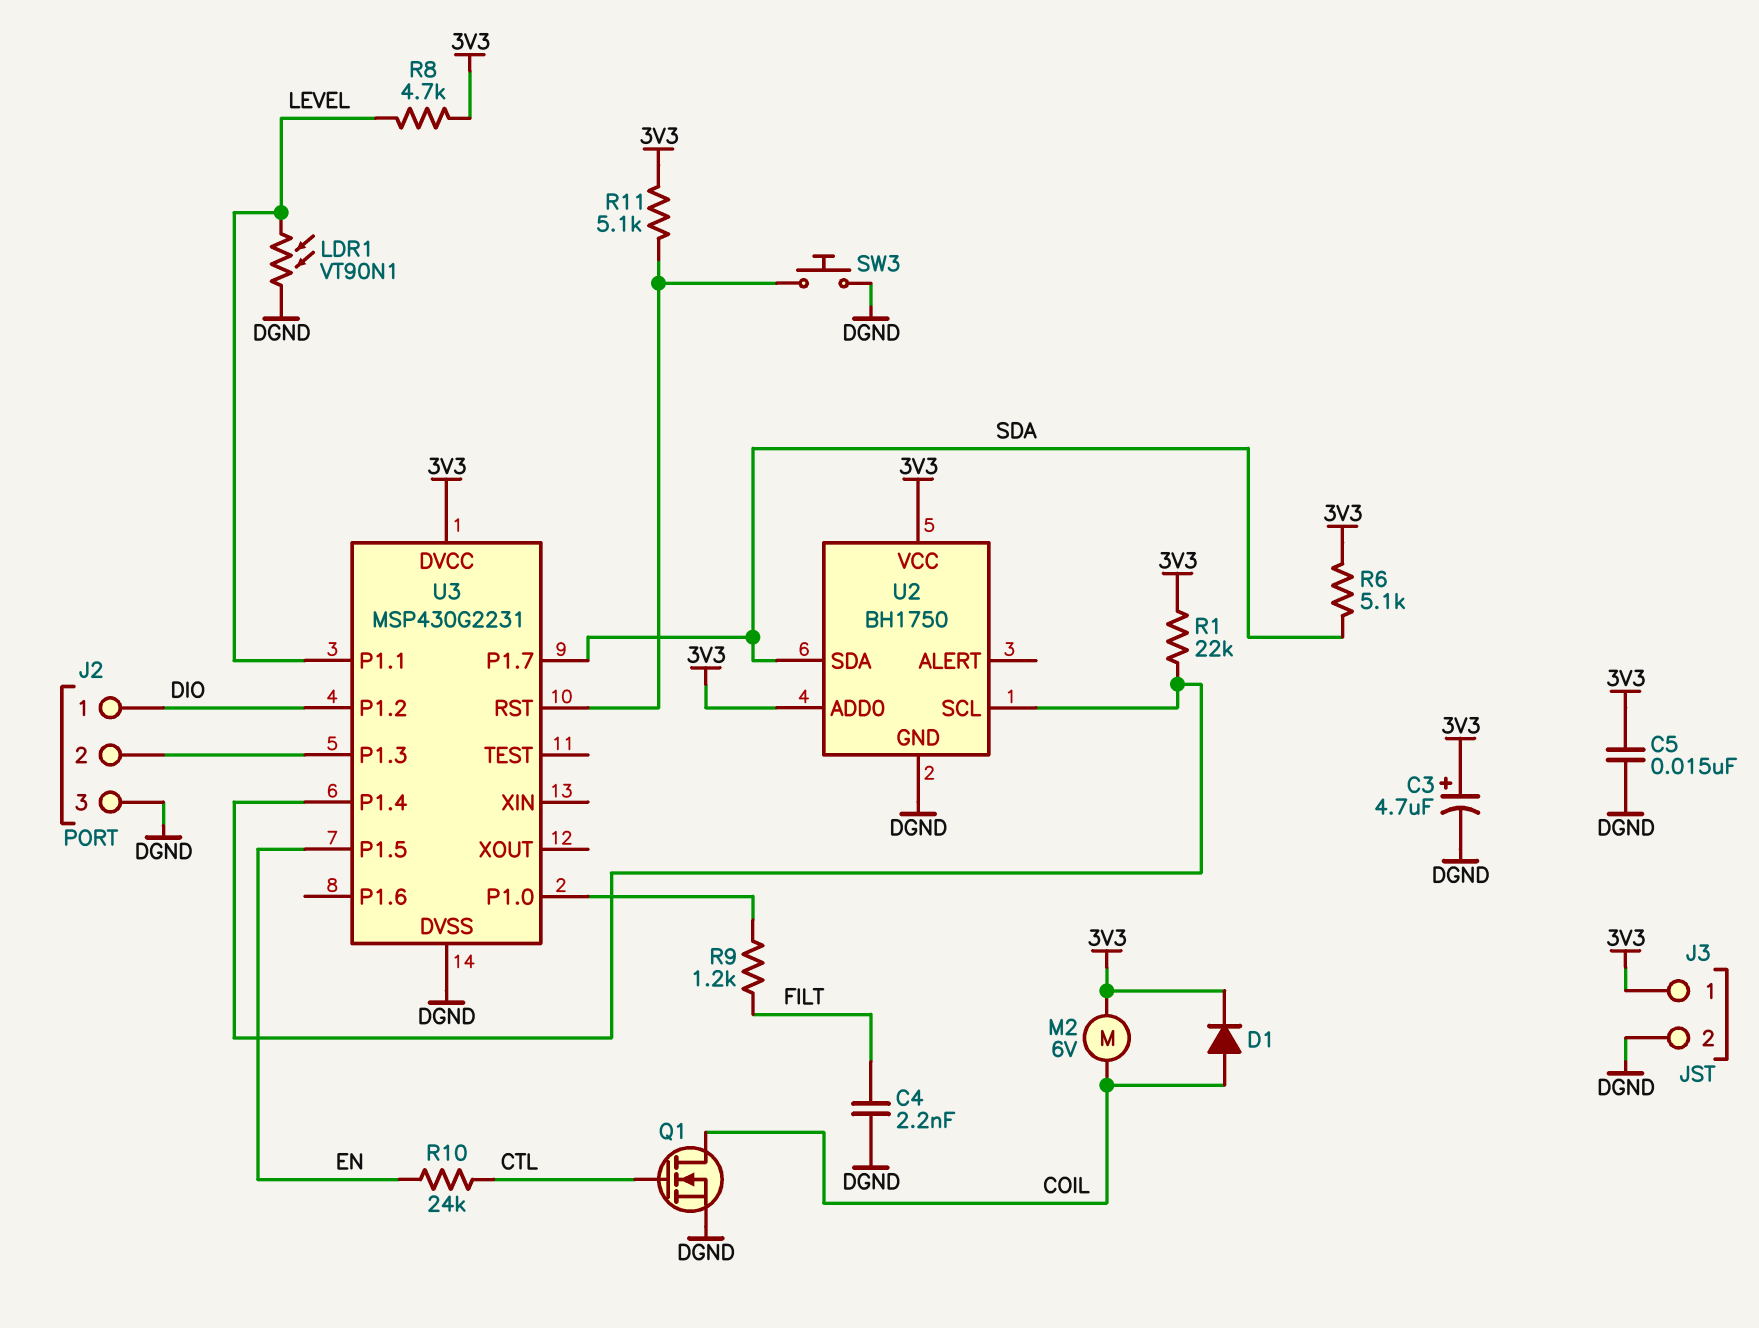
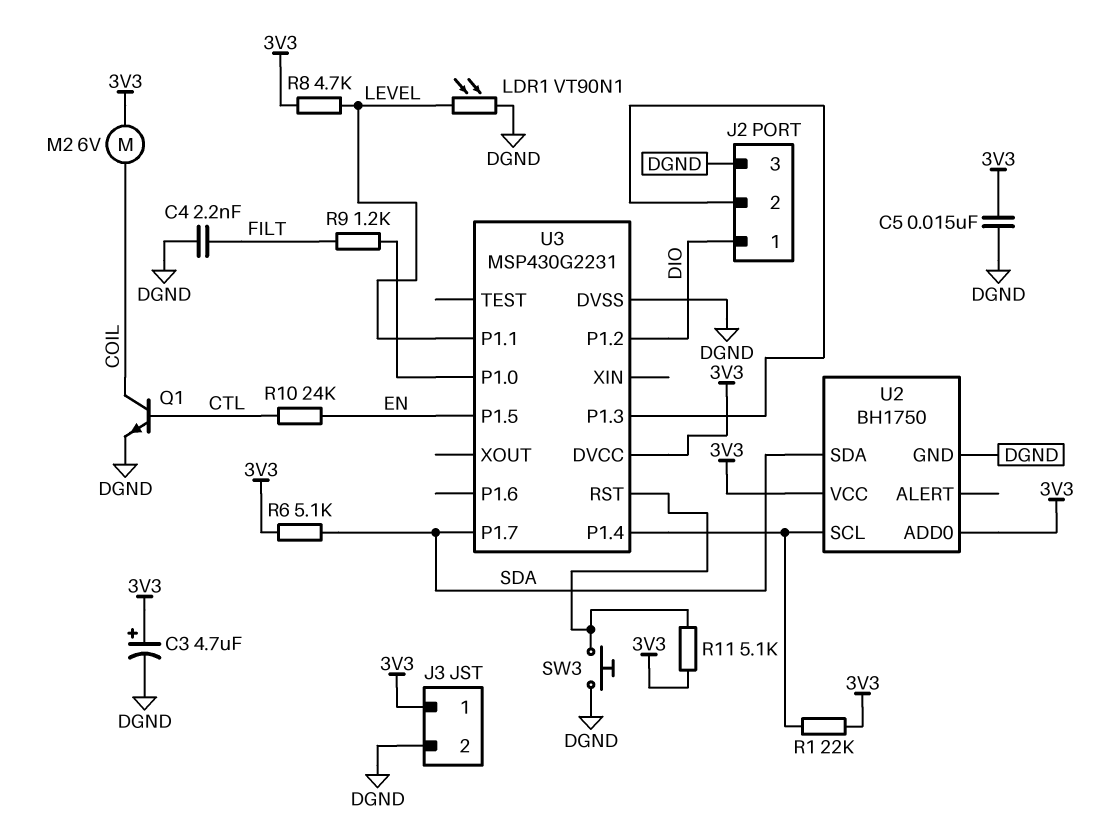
D1: diode (A COIL, K 3V3) -> none
Q1: NMOS (G CTL, D COIL, S DGND) -> NPN (B CTL, C COIL, E DGND)

